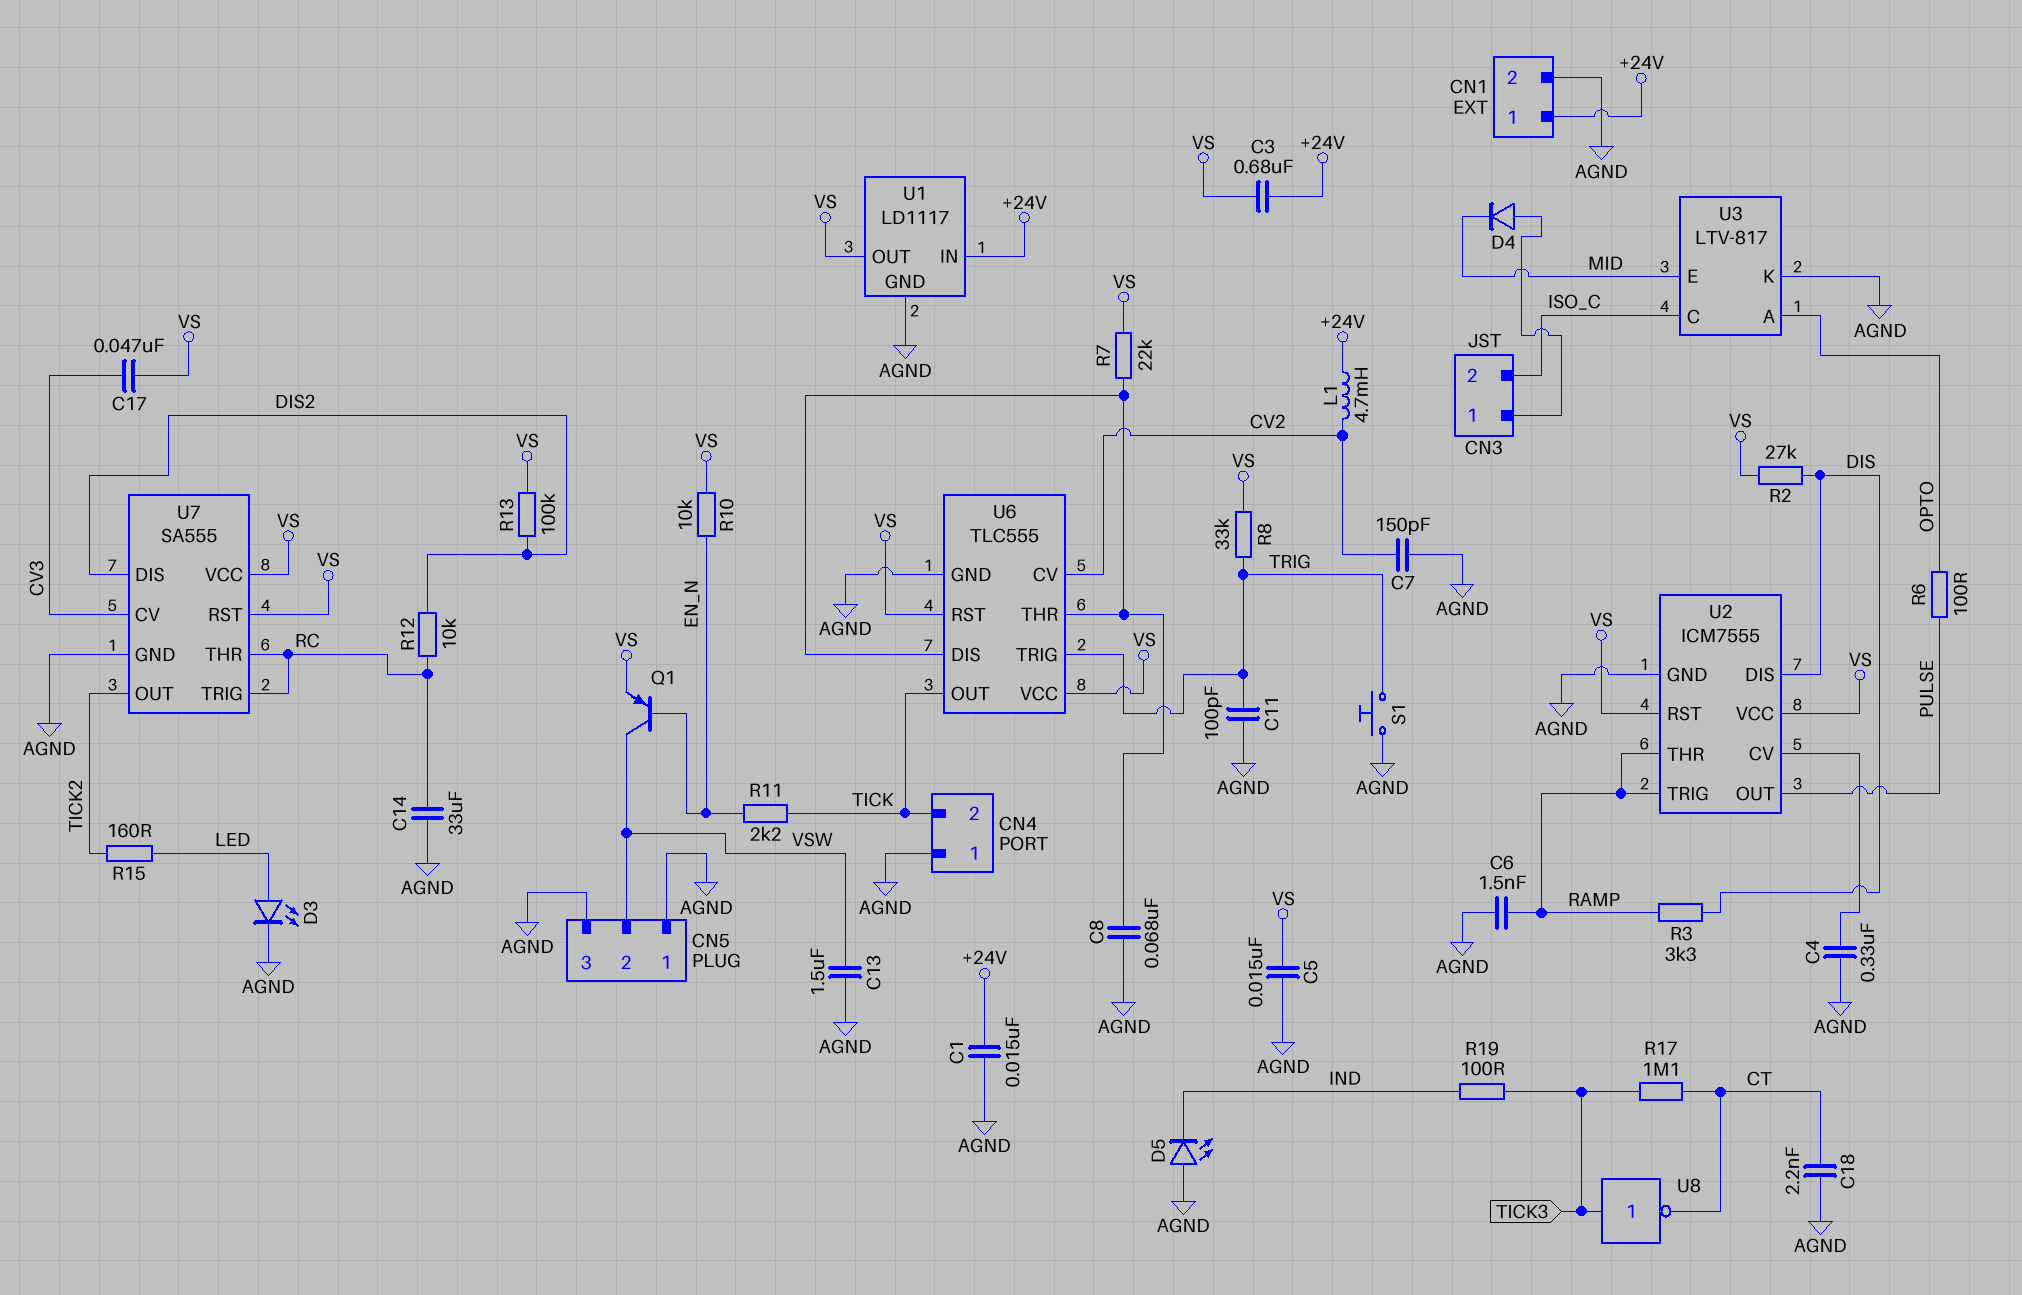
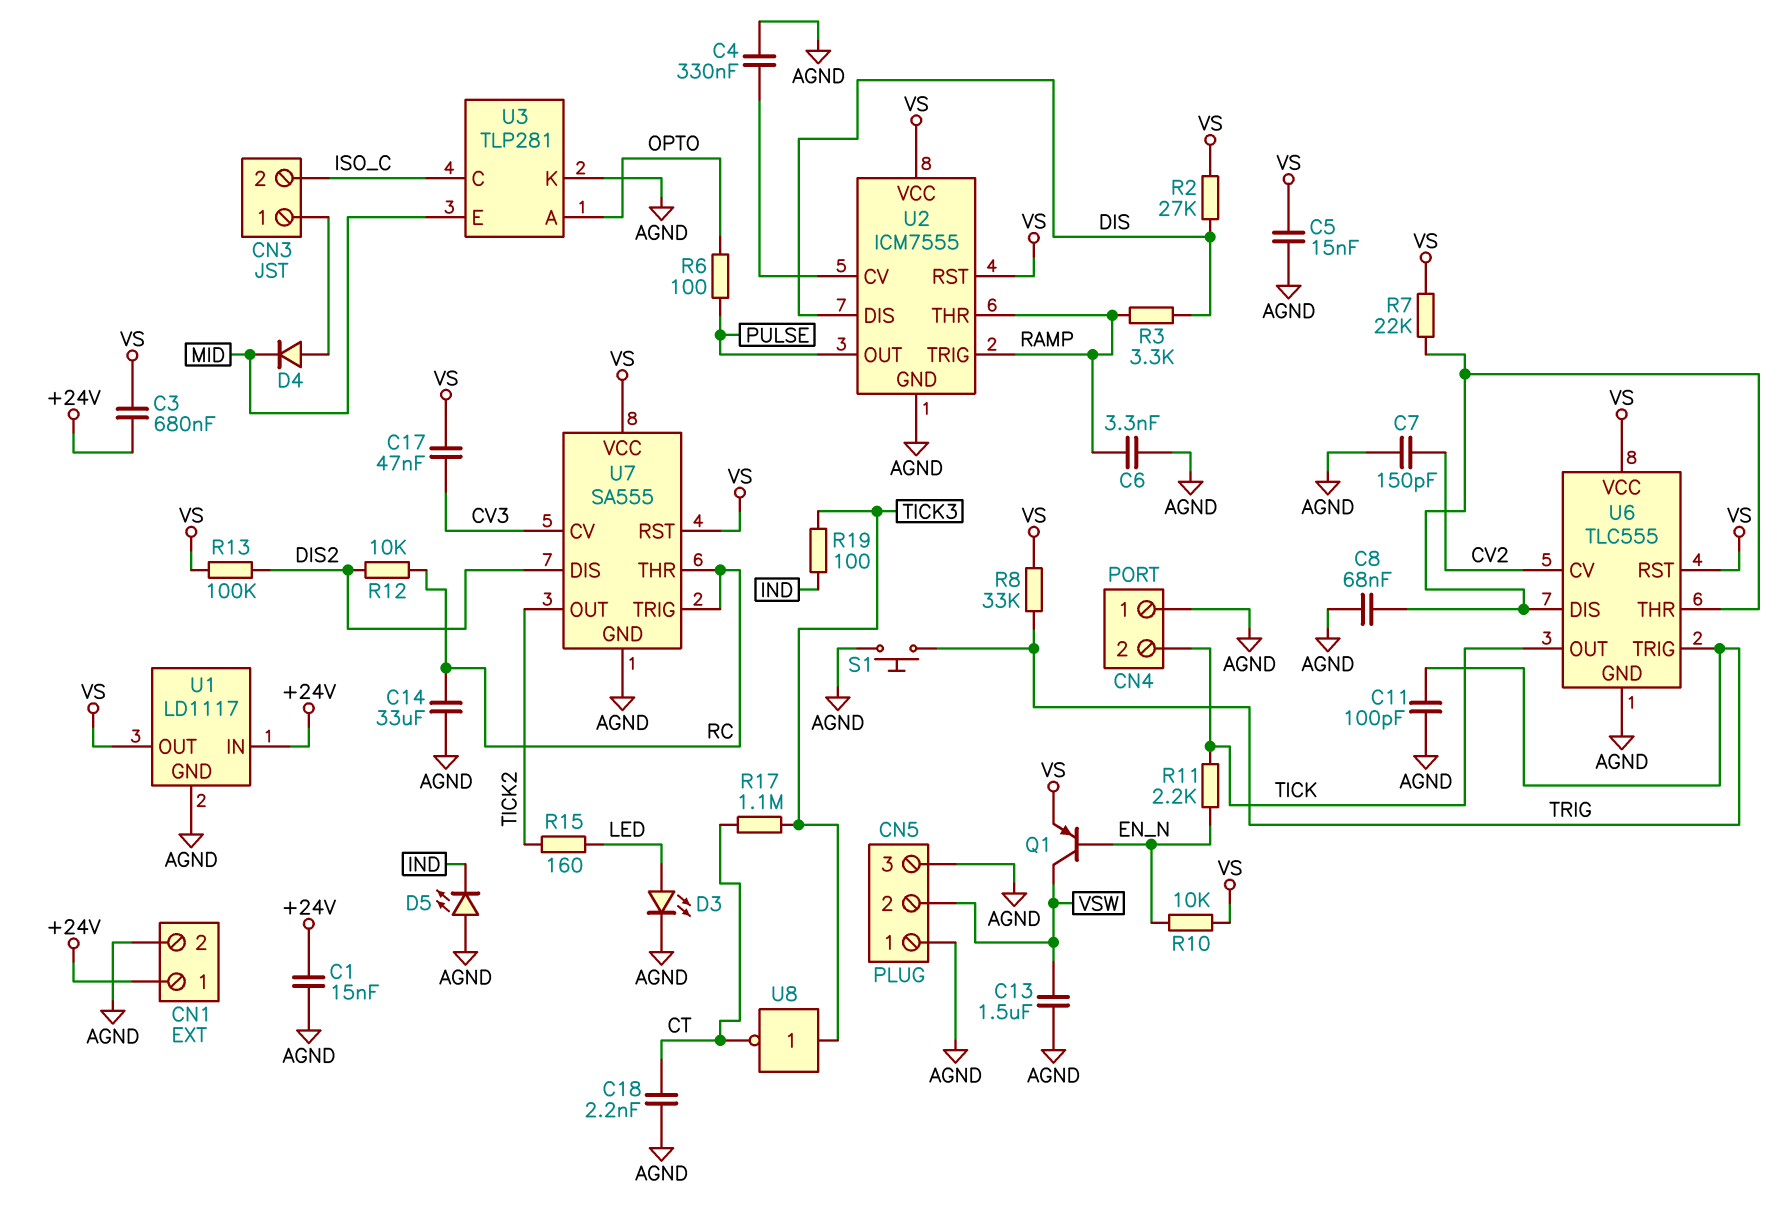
C6: 1.5nF (AGND, RAMP) -> 3.3nF (AGND, RAMP)
L1: 4.7mH (+24V, CV2) -> none
U3: LTV-817 -> TLP281

